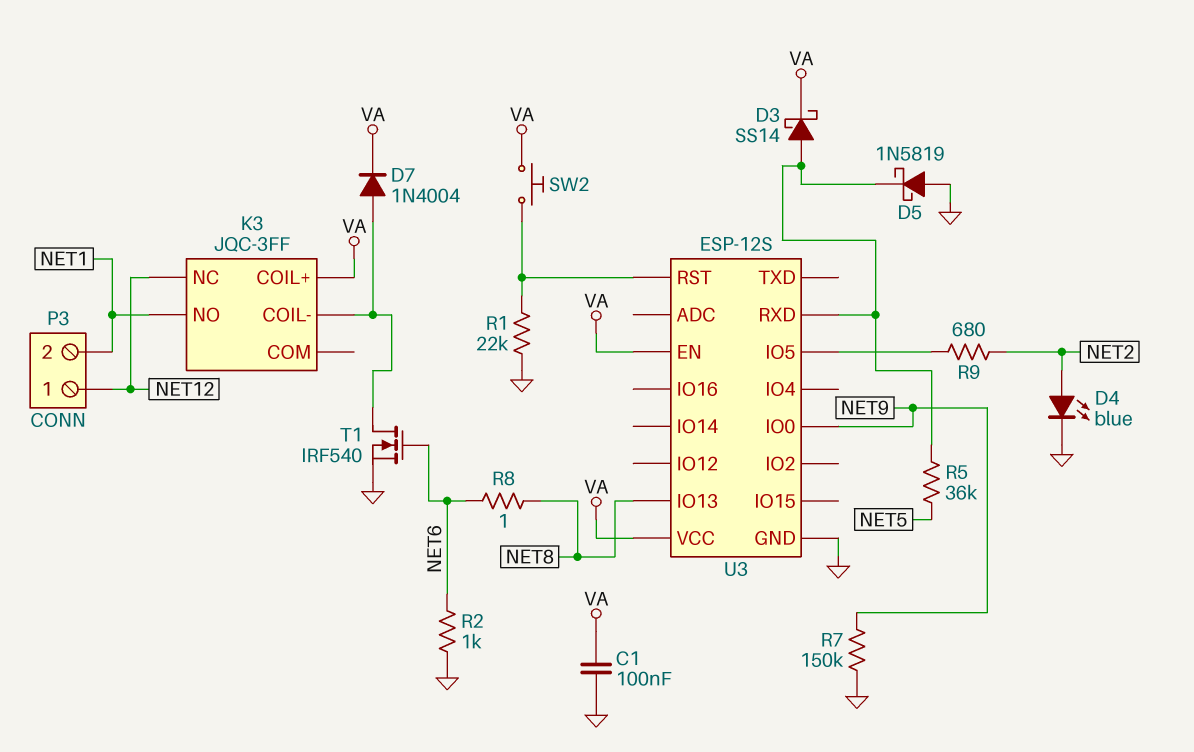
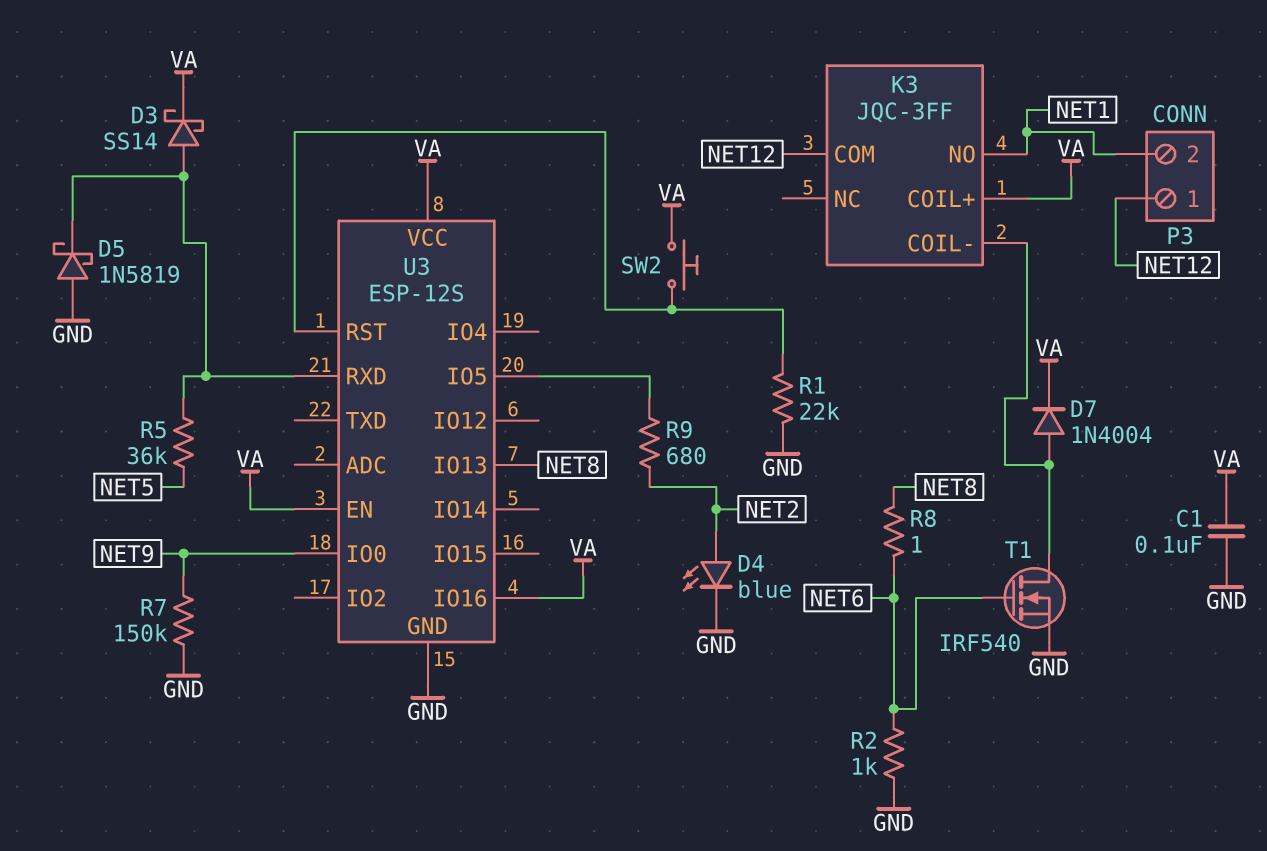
K3 pin COM: none -> NET12
K3 pin NC: NET12 -> none
U3 pin IO16: none -> VA

